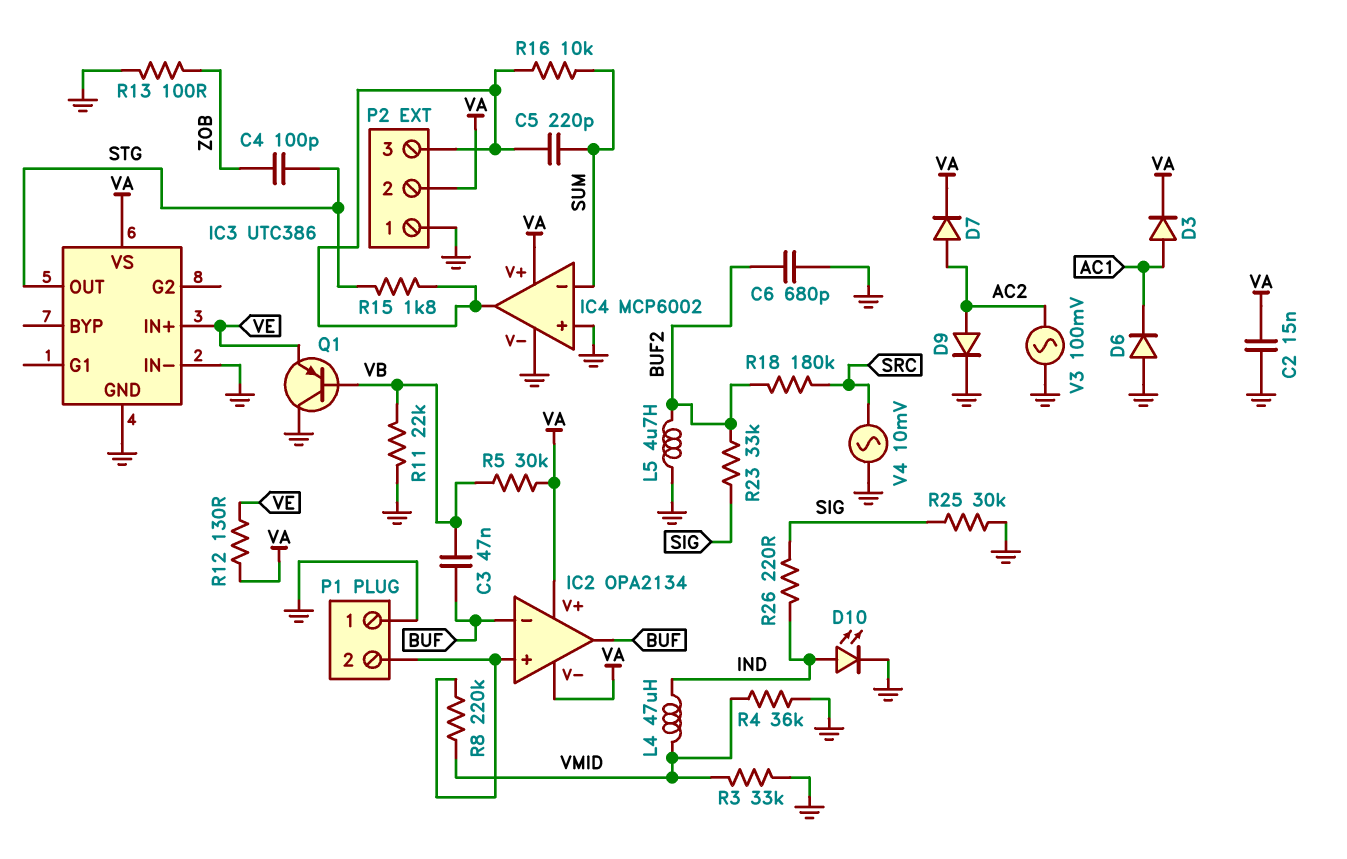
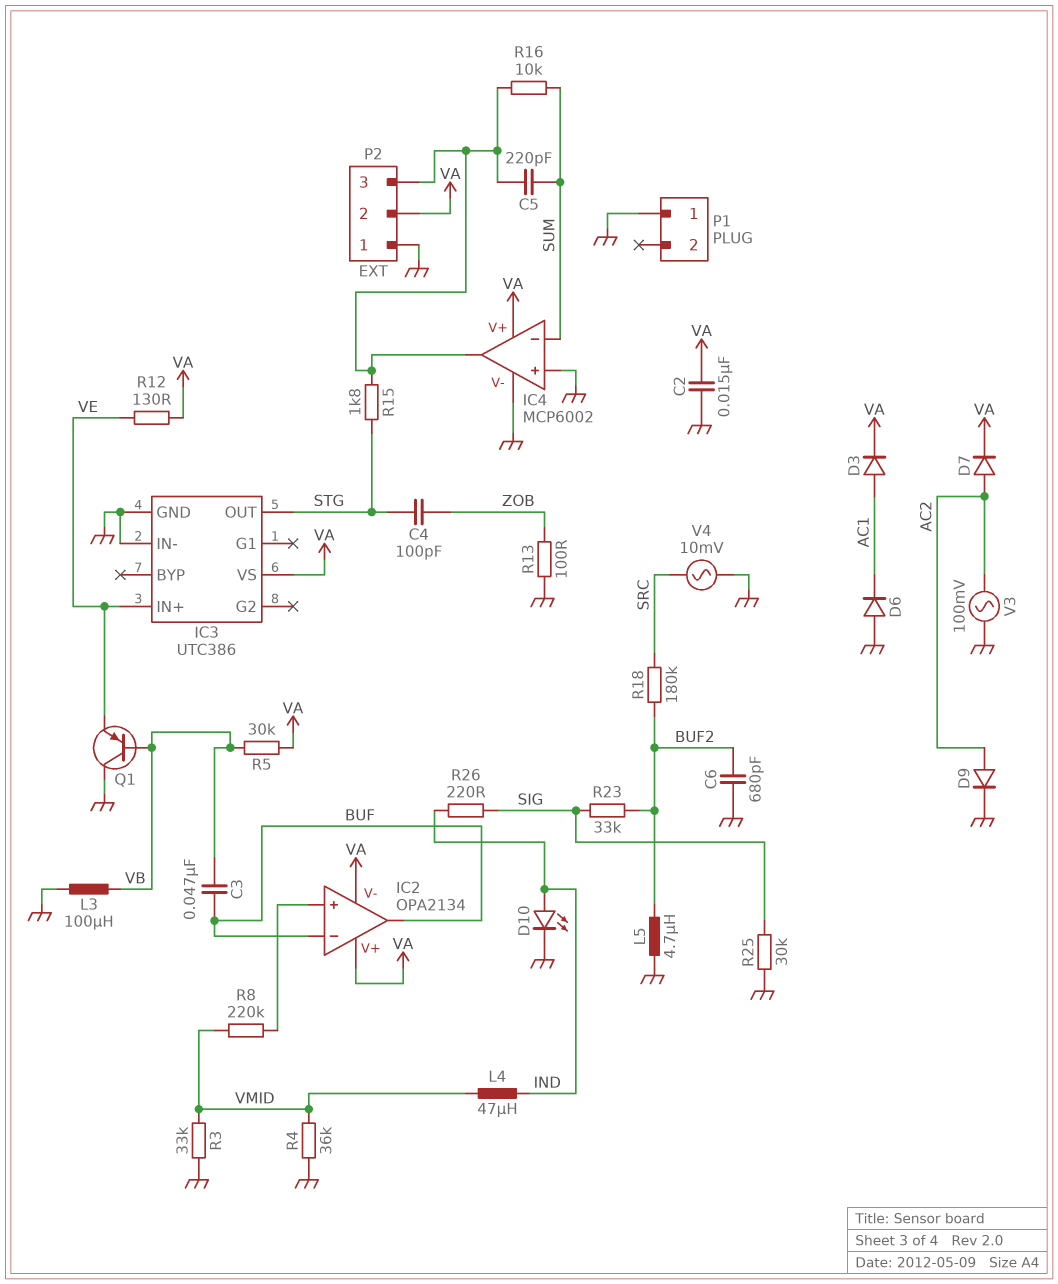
L3: none -> 100uH (GND, VB)
P1 pin 2: IC2/in+ -> none
R11: 22k (GND, VB) -> none

